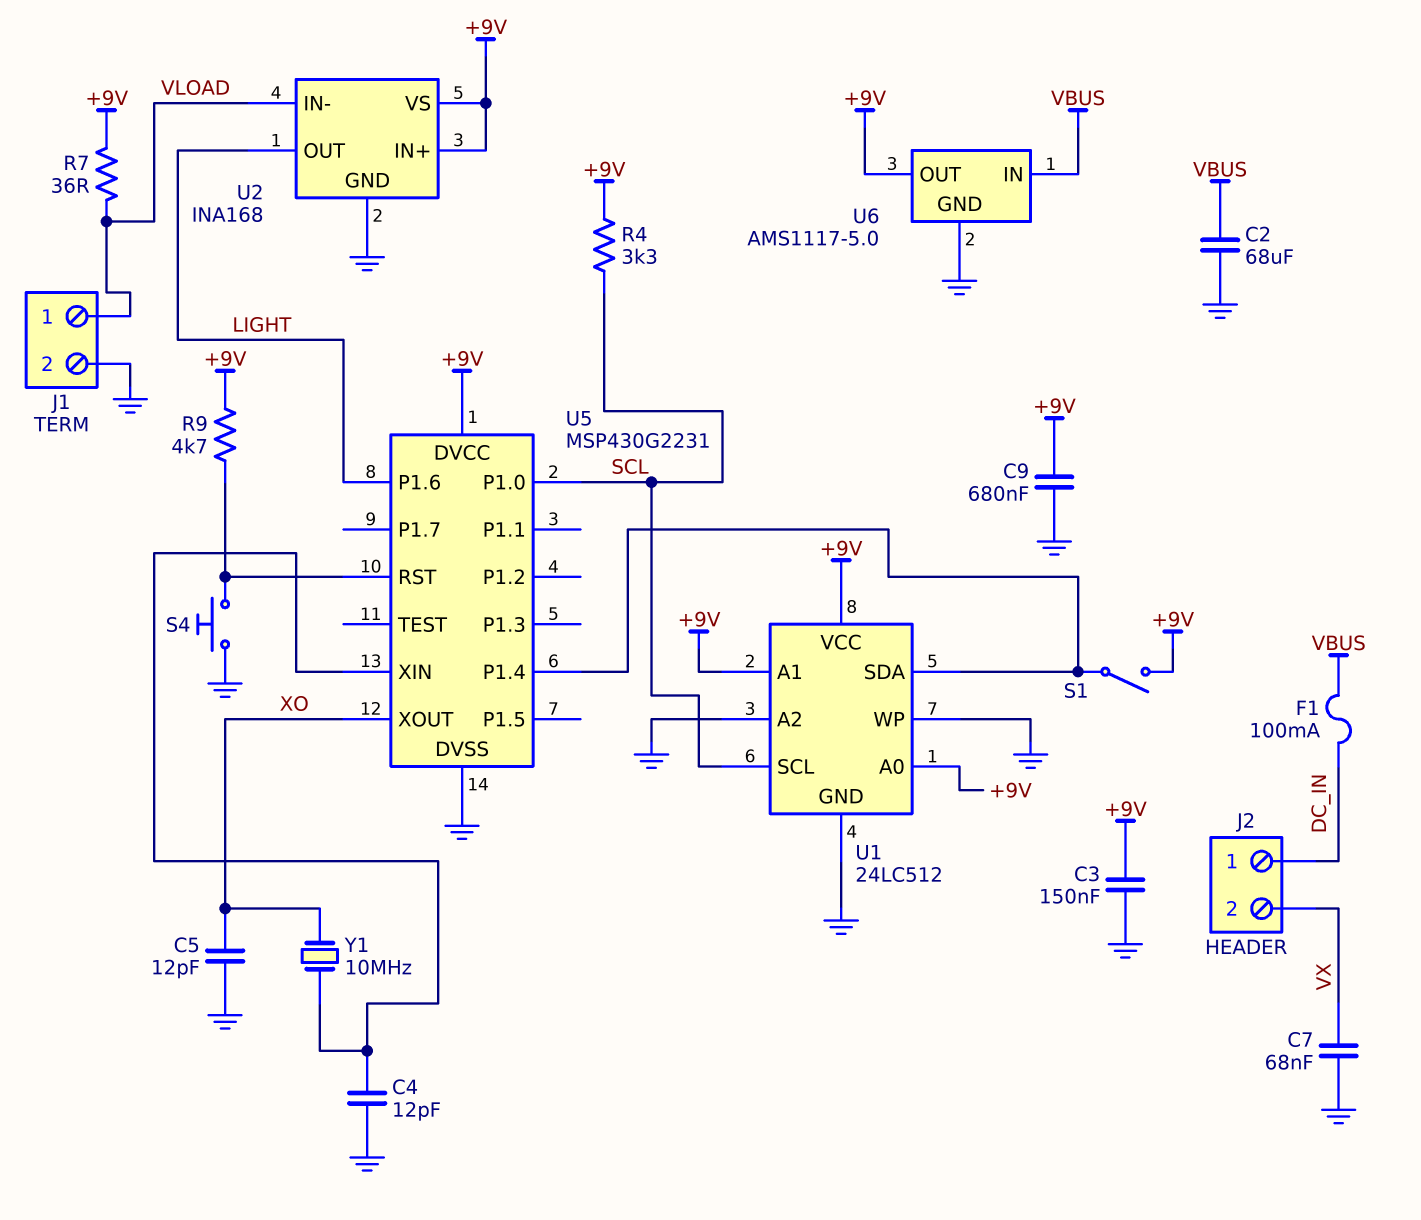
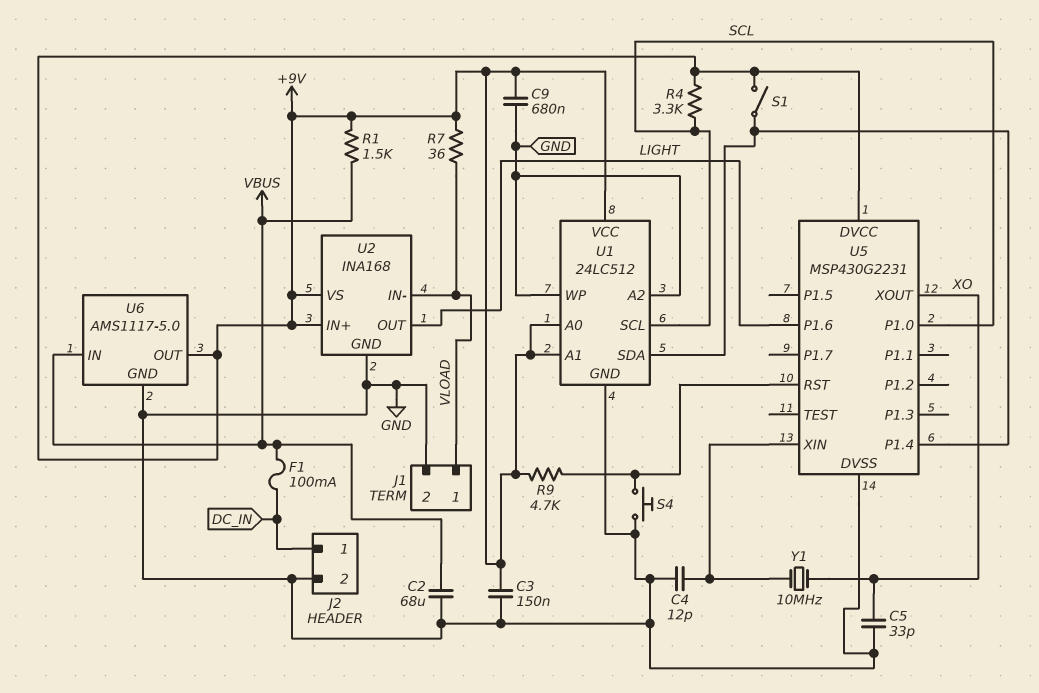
C5: 12pF (GND, XO) -> 33pF (GND, XO)
C7: 68nF (GND, VX) -> none
J2 pin 2: VX -> GND
R1: none -> 1.5k (+9V, VBUS)

